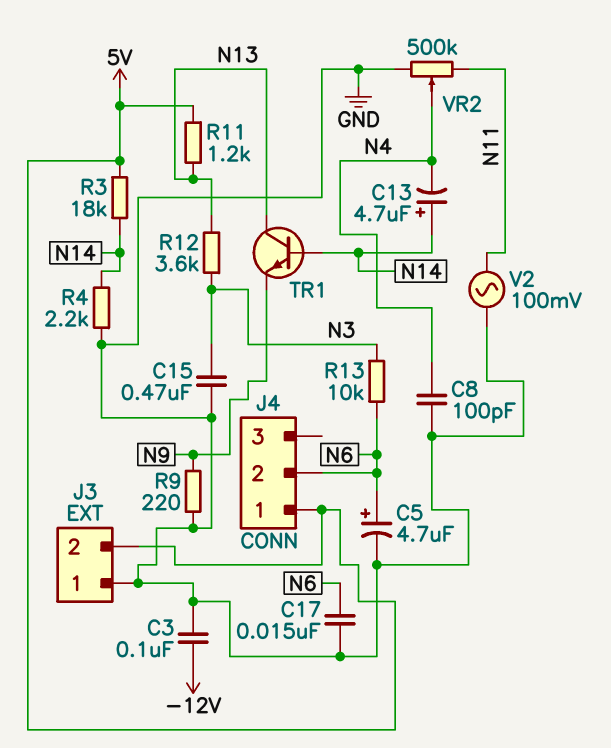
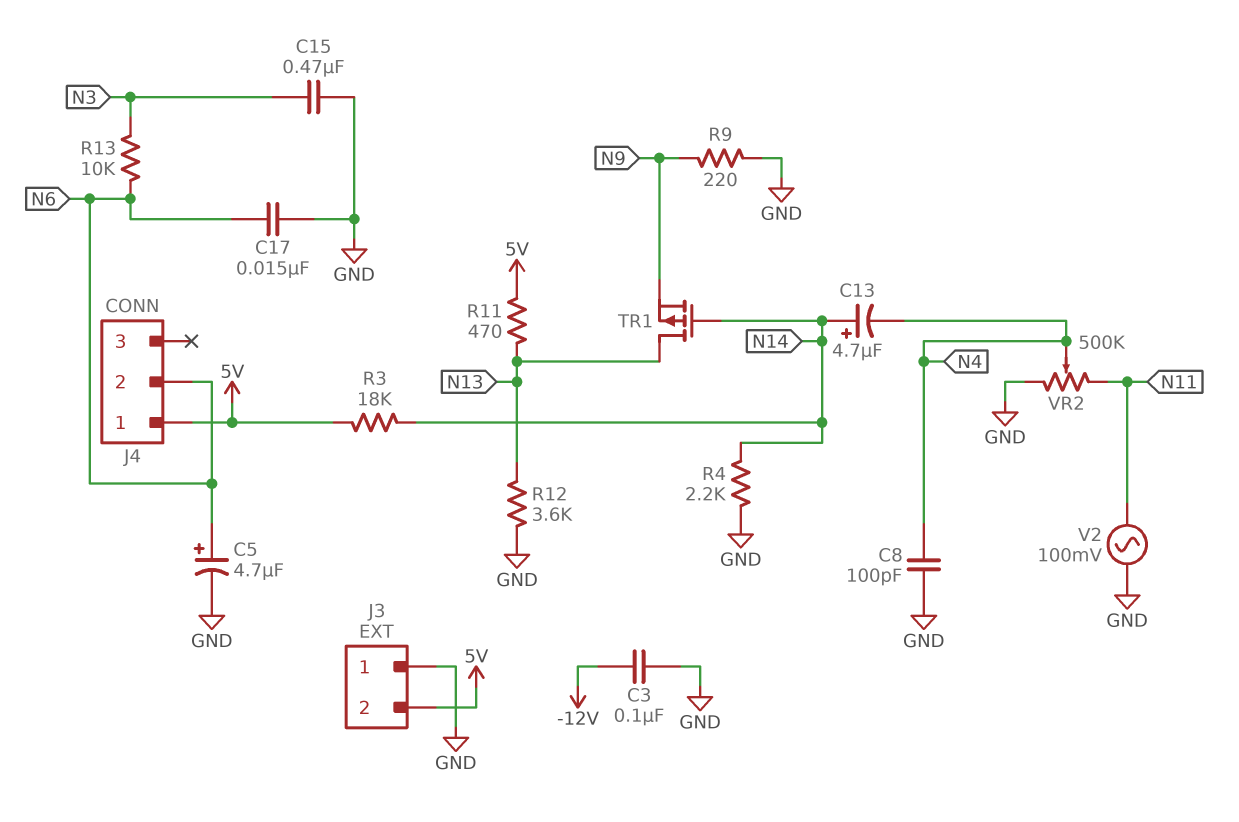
R11: 1.2k (5V, N13) -> 470 (5V, N13)
R12: 3.6k (N3, N13) -> 3.6k (GND, N13)
TR1: NPN (B N14, C N13, E N9) -> PMOS (G N14, D N13, S N9)

